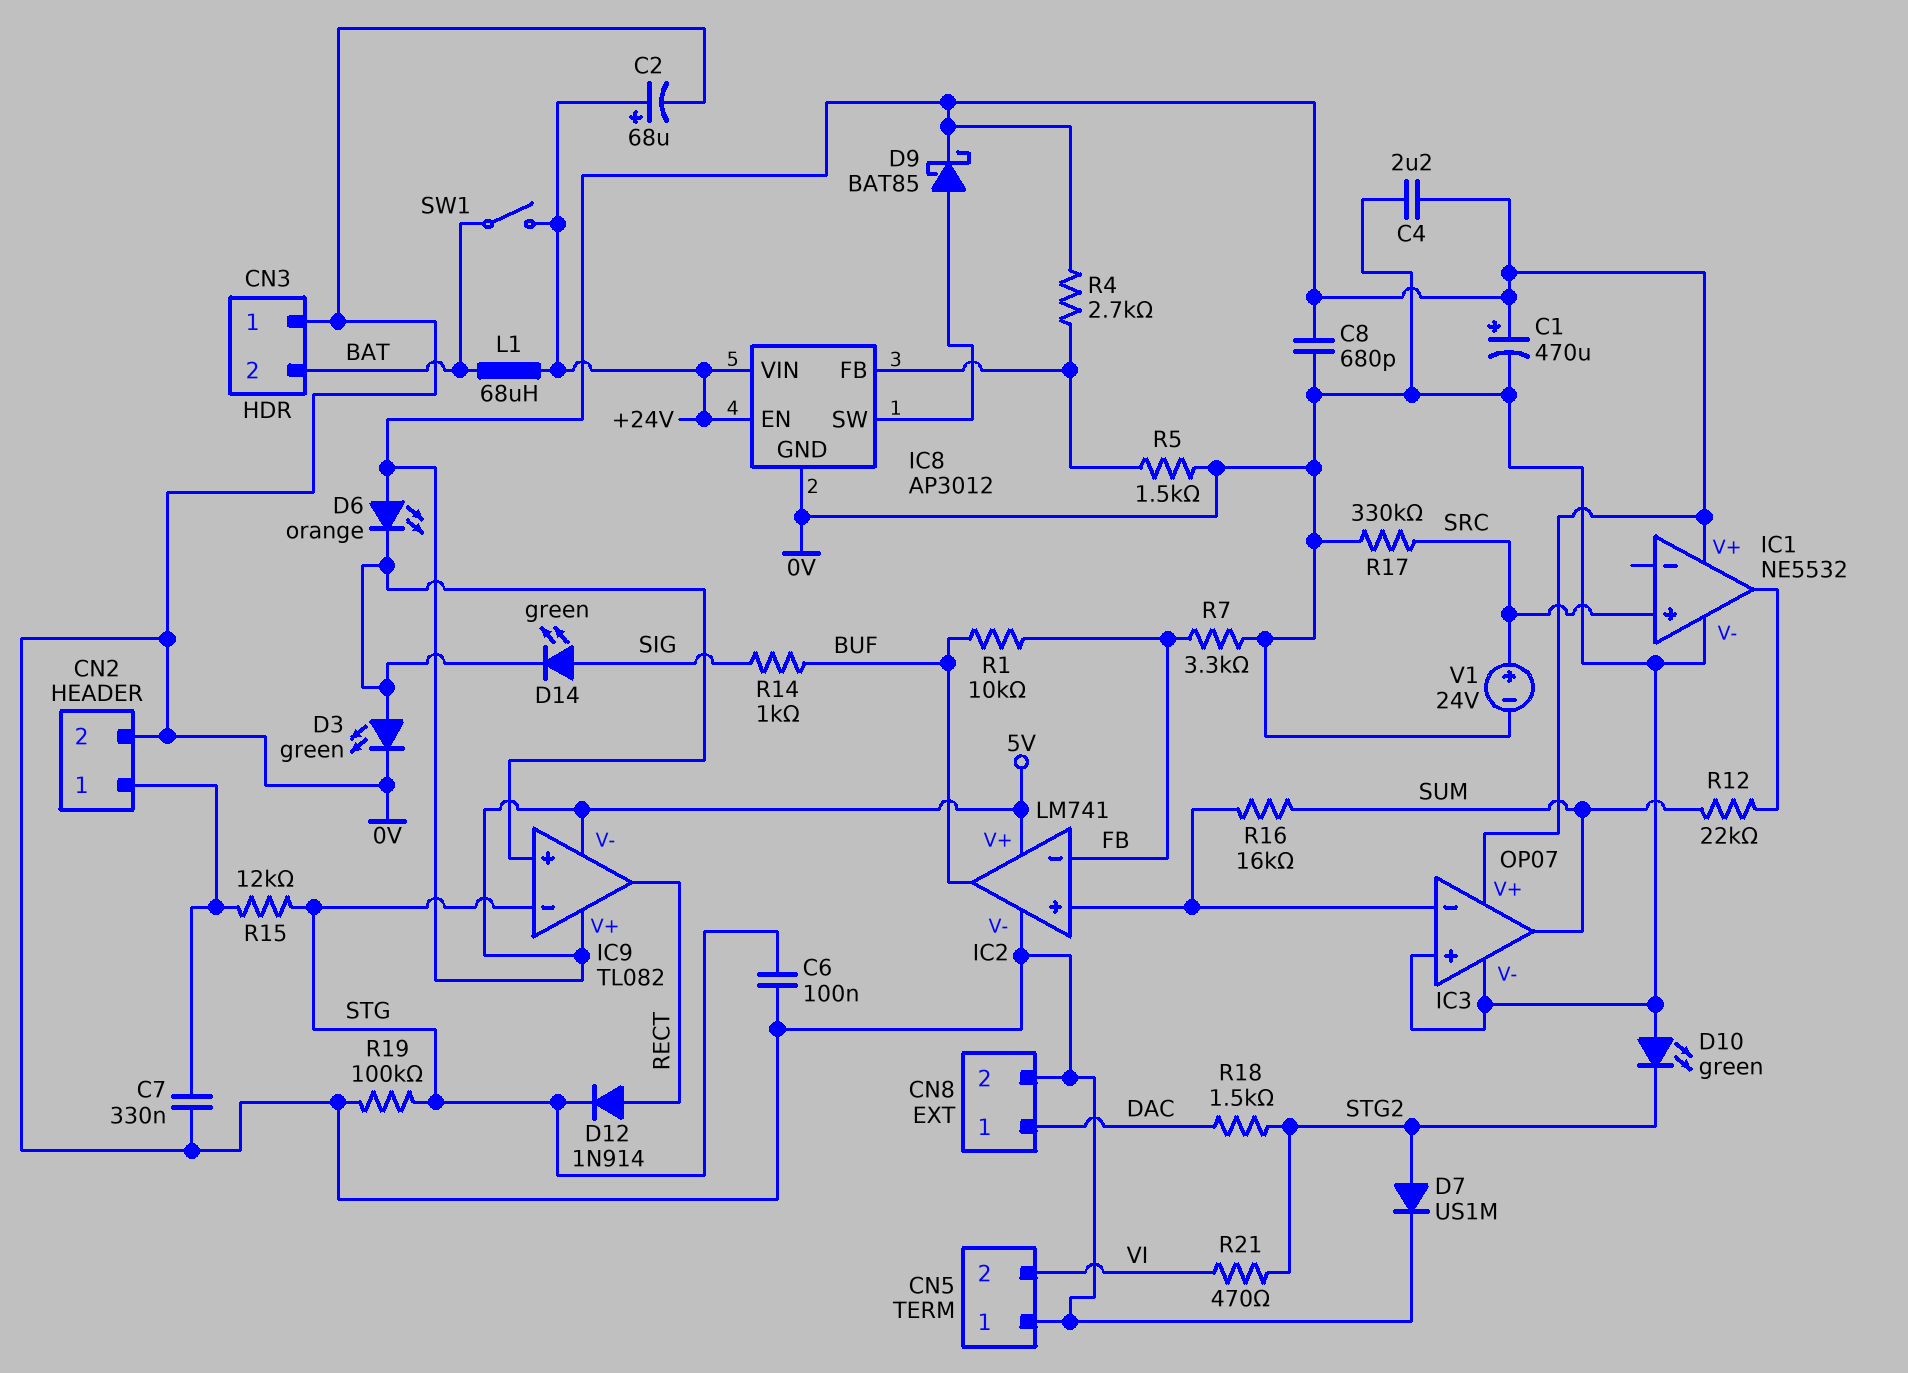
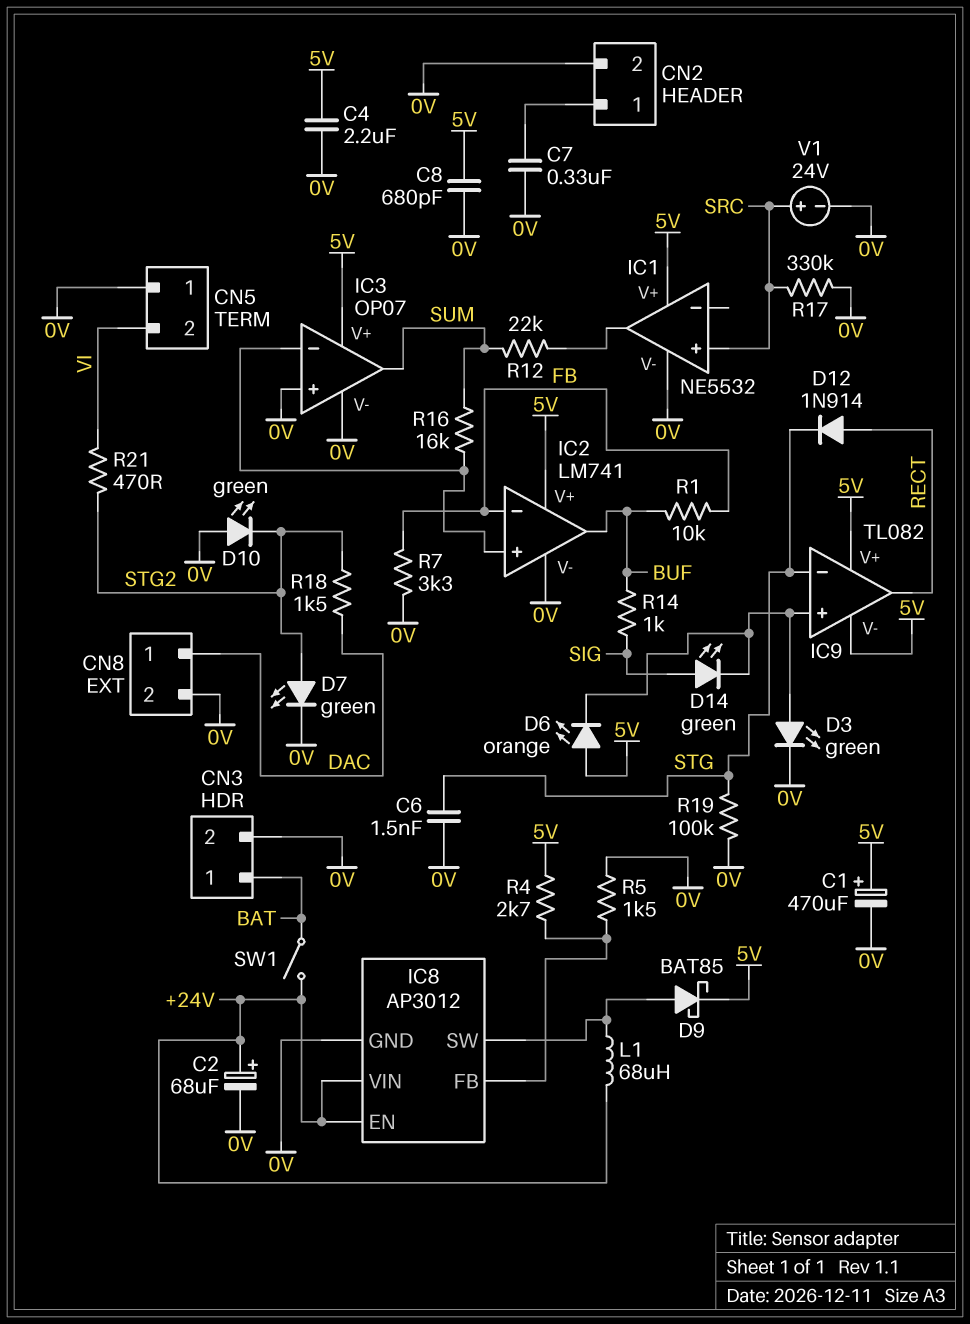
C6: 100nF (0V, STG) -> 1.5nF (0V, STG)
CN3 pin 1: 0V -> BAT
CN3 pin 2: BAT -> 0V
D7: diode US1M (A STG2, K 0V) -> LED green (A STG2, K 0V)
L1: 68uH (+24V, BAT) -> 68uH (+24V, IC8/SW)
R15: 12k (CN2/1, STG) -> none

